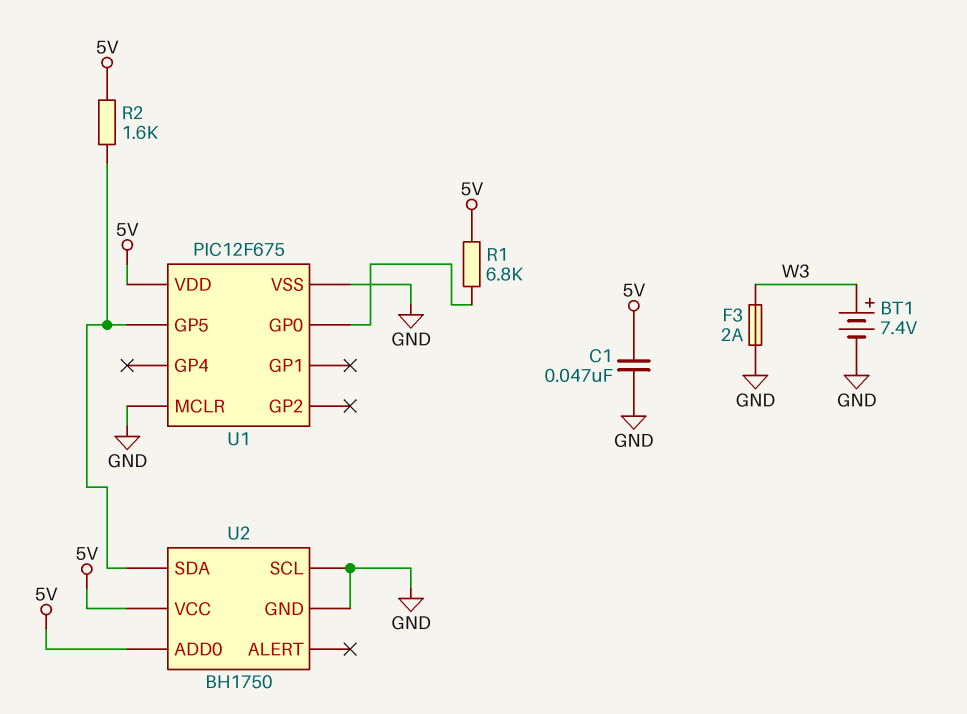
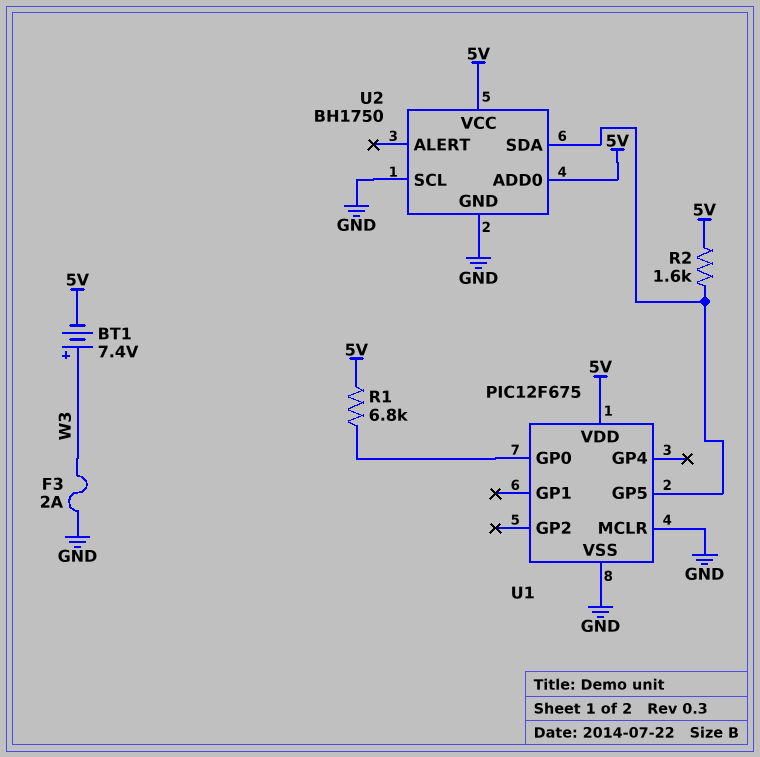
BT1: 7.4V (plus W3, minus GND) -> 7.4V (plus W3, minus 5V)
C1: 47nF (5V, GND) -> none

